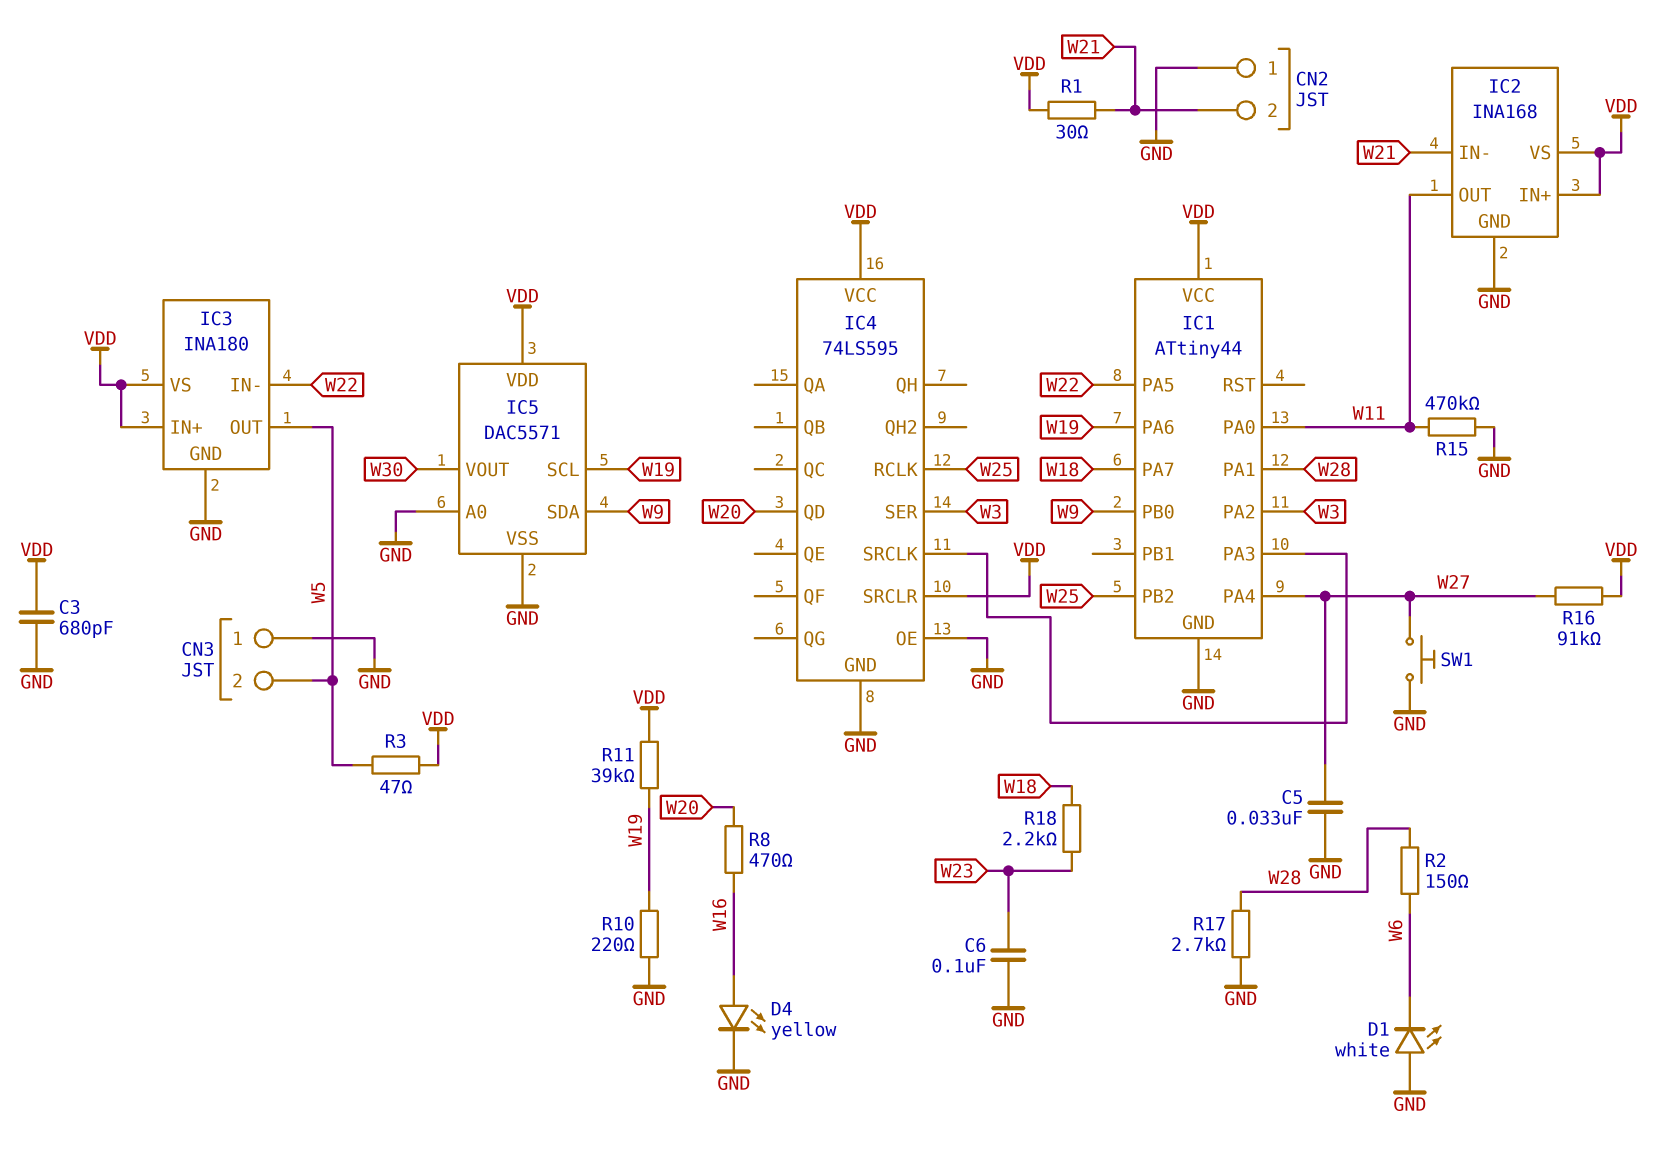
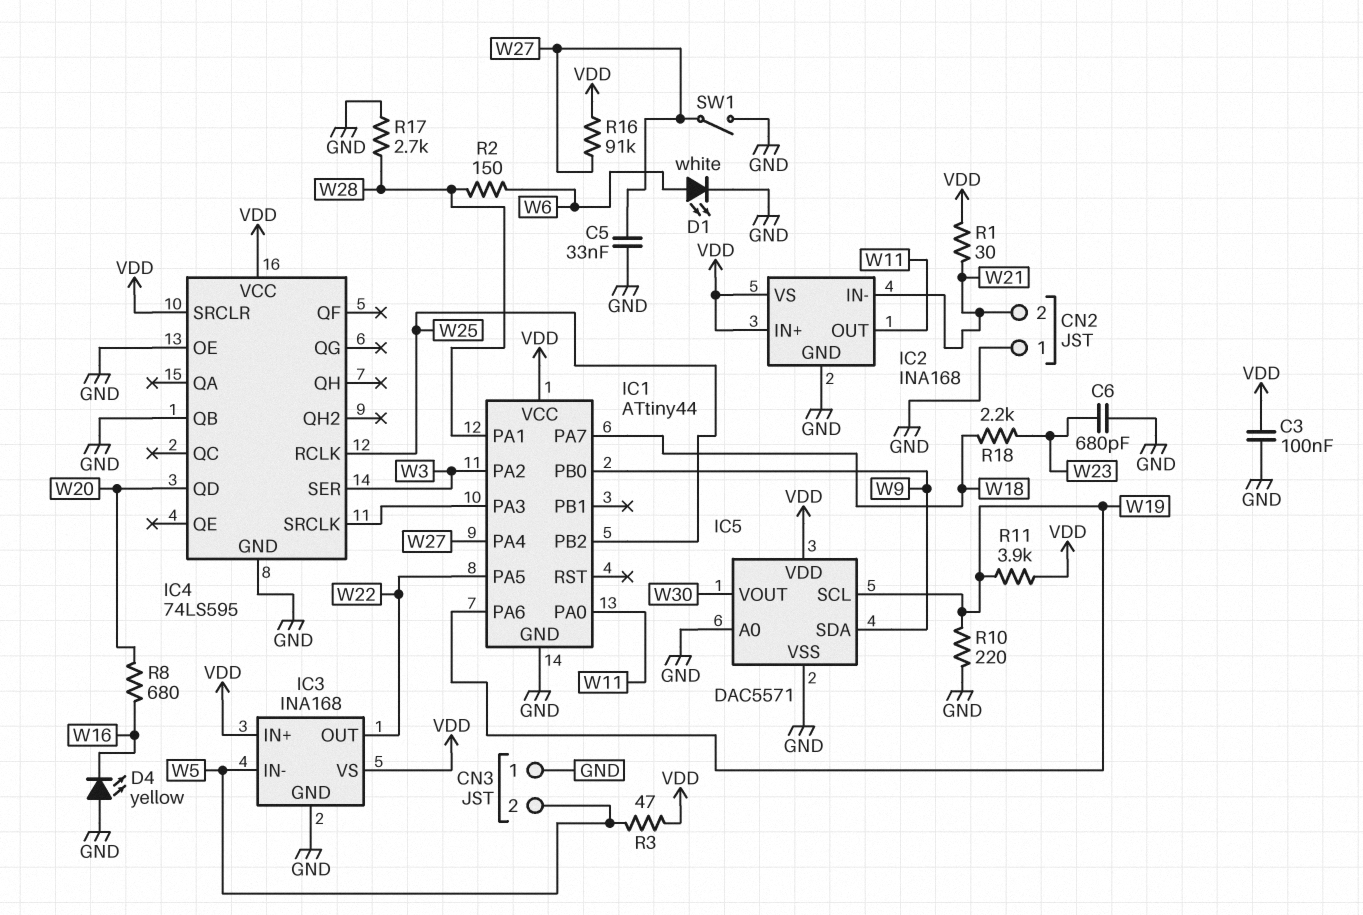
C3: 680pF (GND, VDD) -> 100nF (GND, VDD)
C6: 100nF (GND, W23) -> 680pF (GND, W23)
D1: LED white (A GND, K W6) -> LED white (A W6, K GND)
D4: LED yellow (A W16, K GND) -> LED yellow (A GND, K W16)
IC3: INA180 -> INA168
IC3 pin IN-: W22 -> W5
IC3 pin OUT: W5 -> W22
IC4 pin QB: none -> GND
R8: 470 (W16, W20) -> 680 (W16, W20)
R11: 39k (VDD, W19) -> 3.9k (VDD, W19)
R15: 470k (GND, W11) -> none
SW1: button (GND, W27) -> switch (GND, W27)

